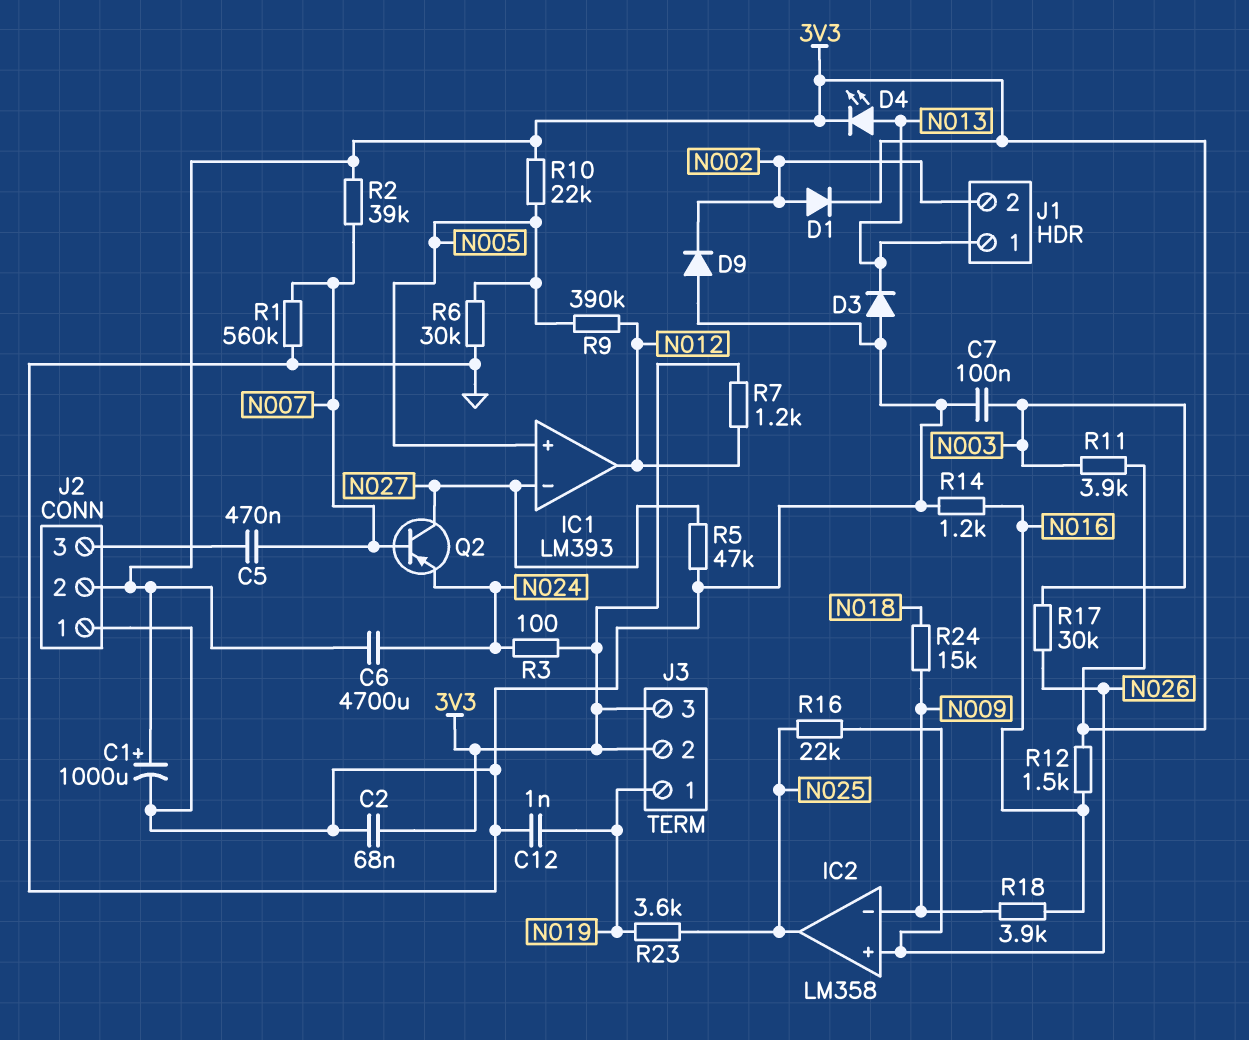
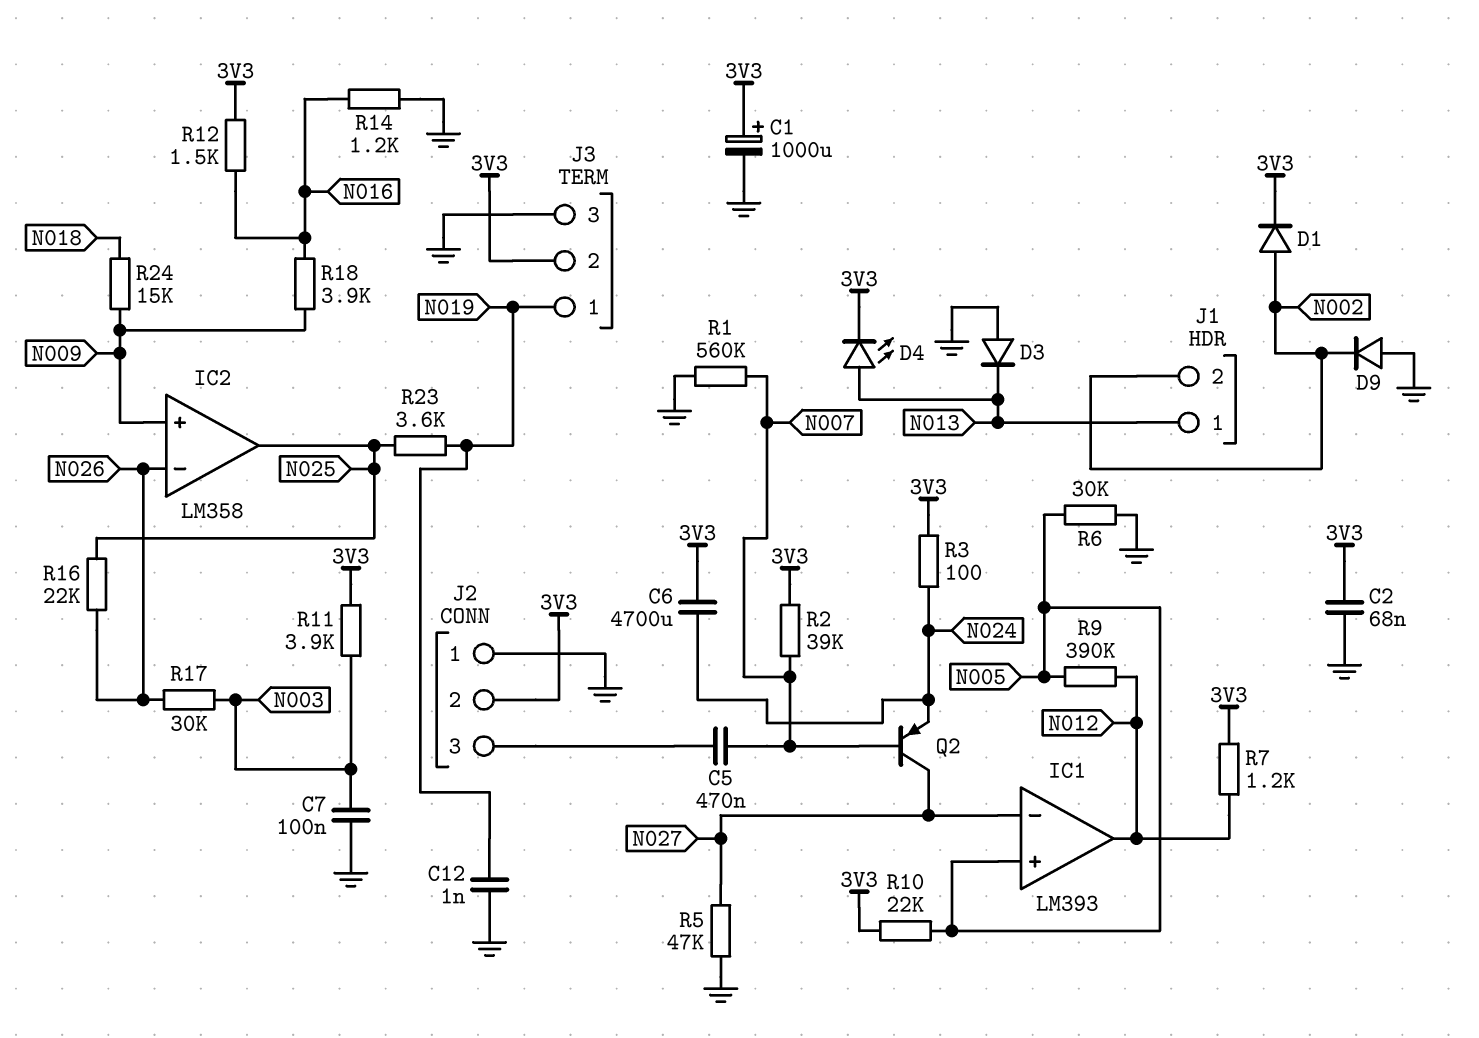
IC2 pin in+: N026 -> N009
IC2 pin in-: N009 -> N026
J3 pin 3: 3V3 -> GND

